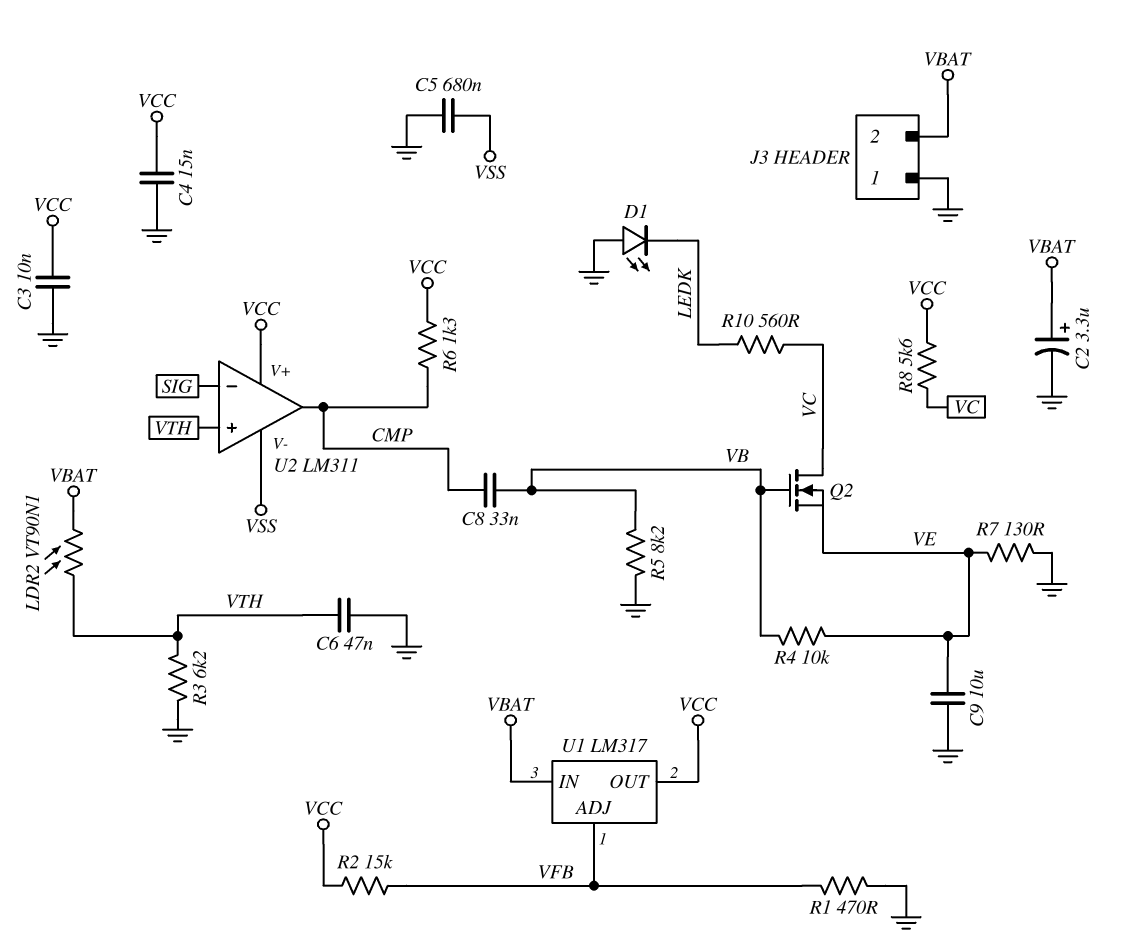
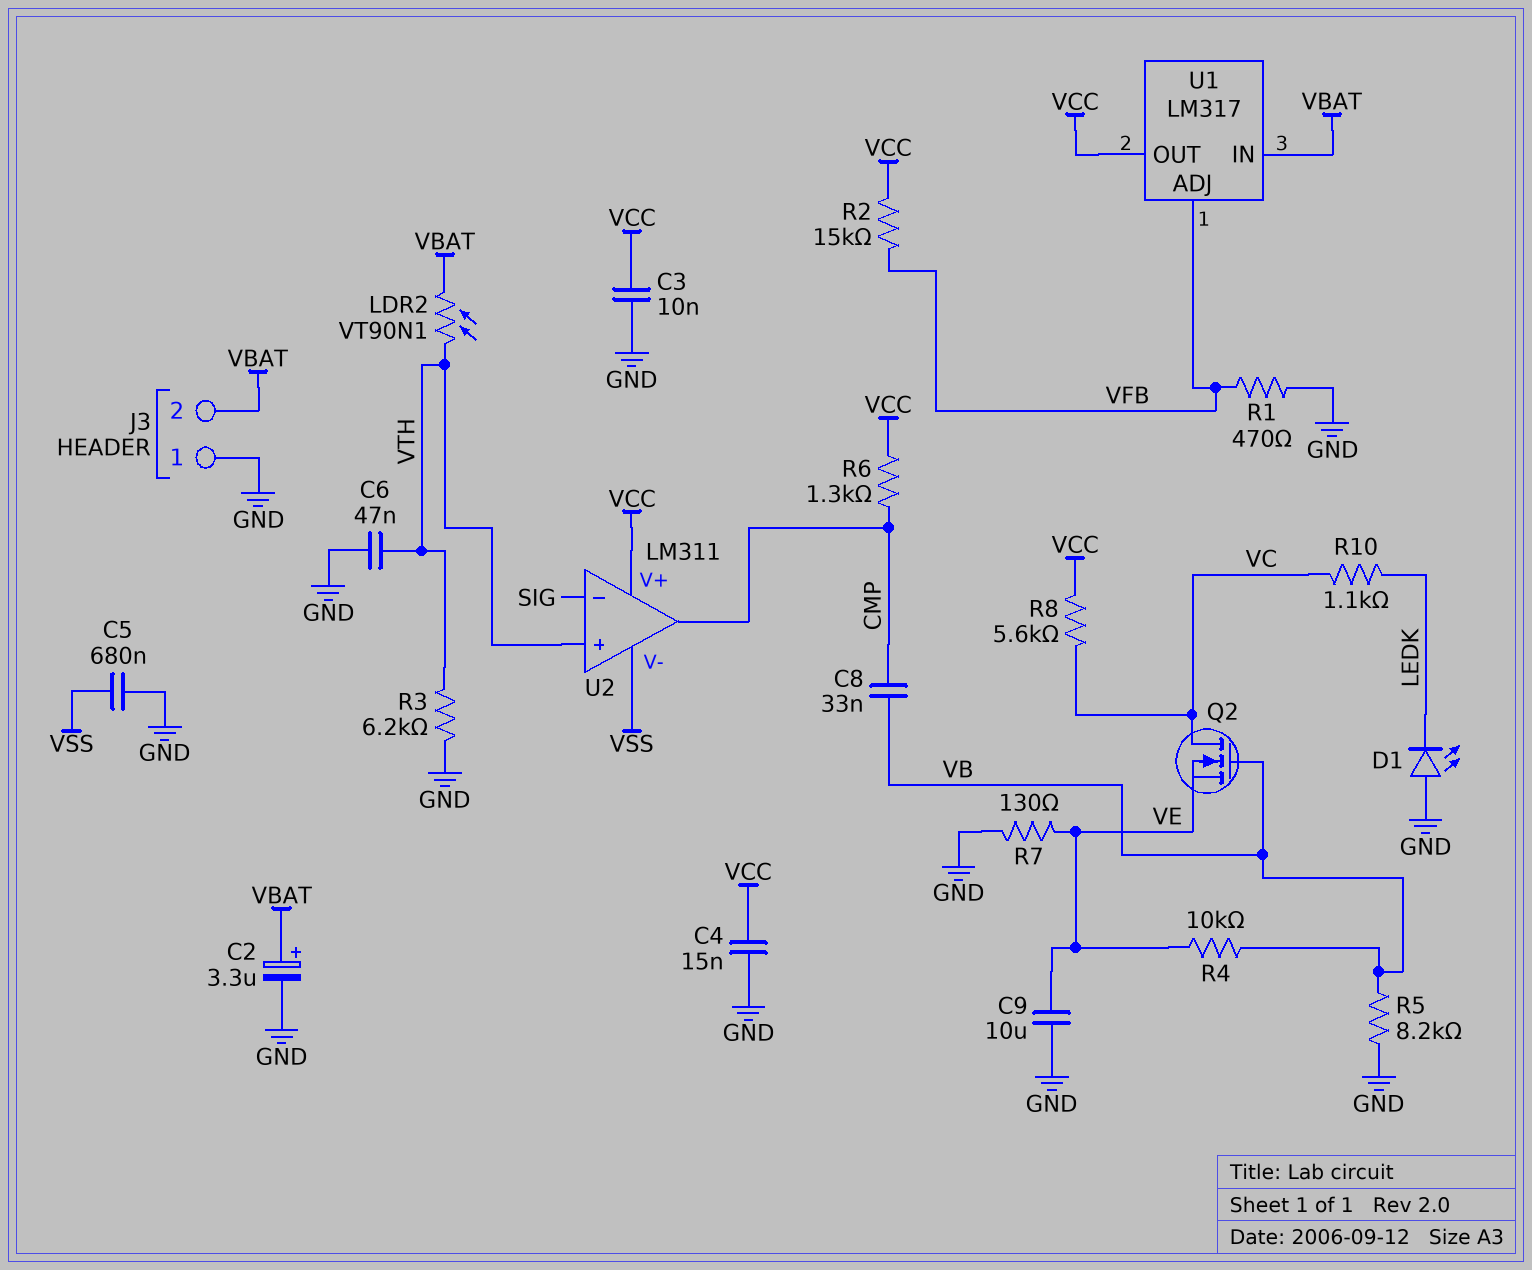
R10: 560 (LEDK, VC) -> 1.1k (LEDK, VC)

